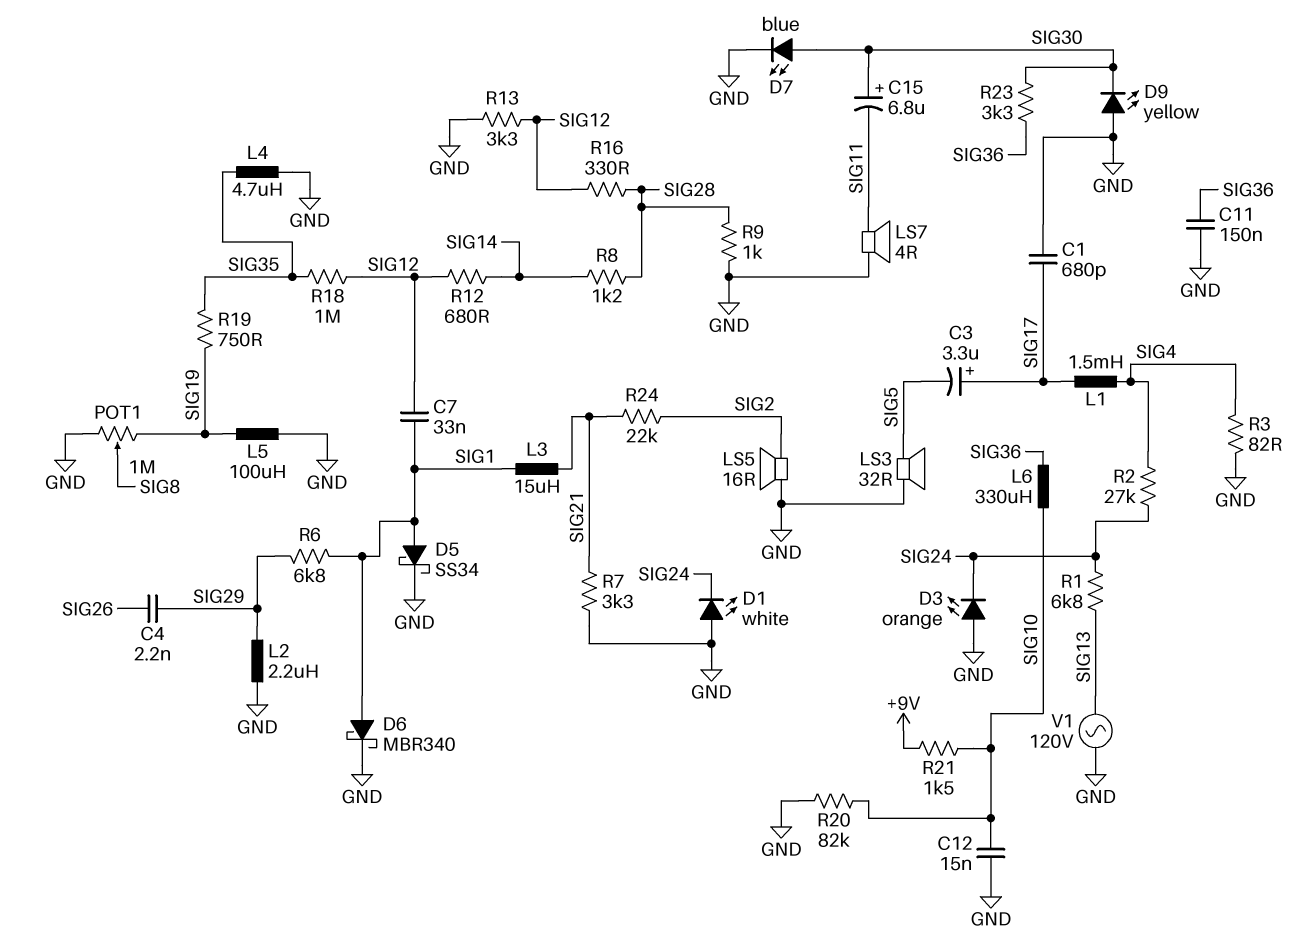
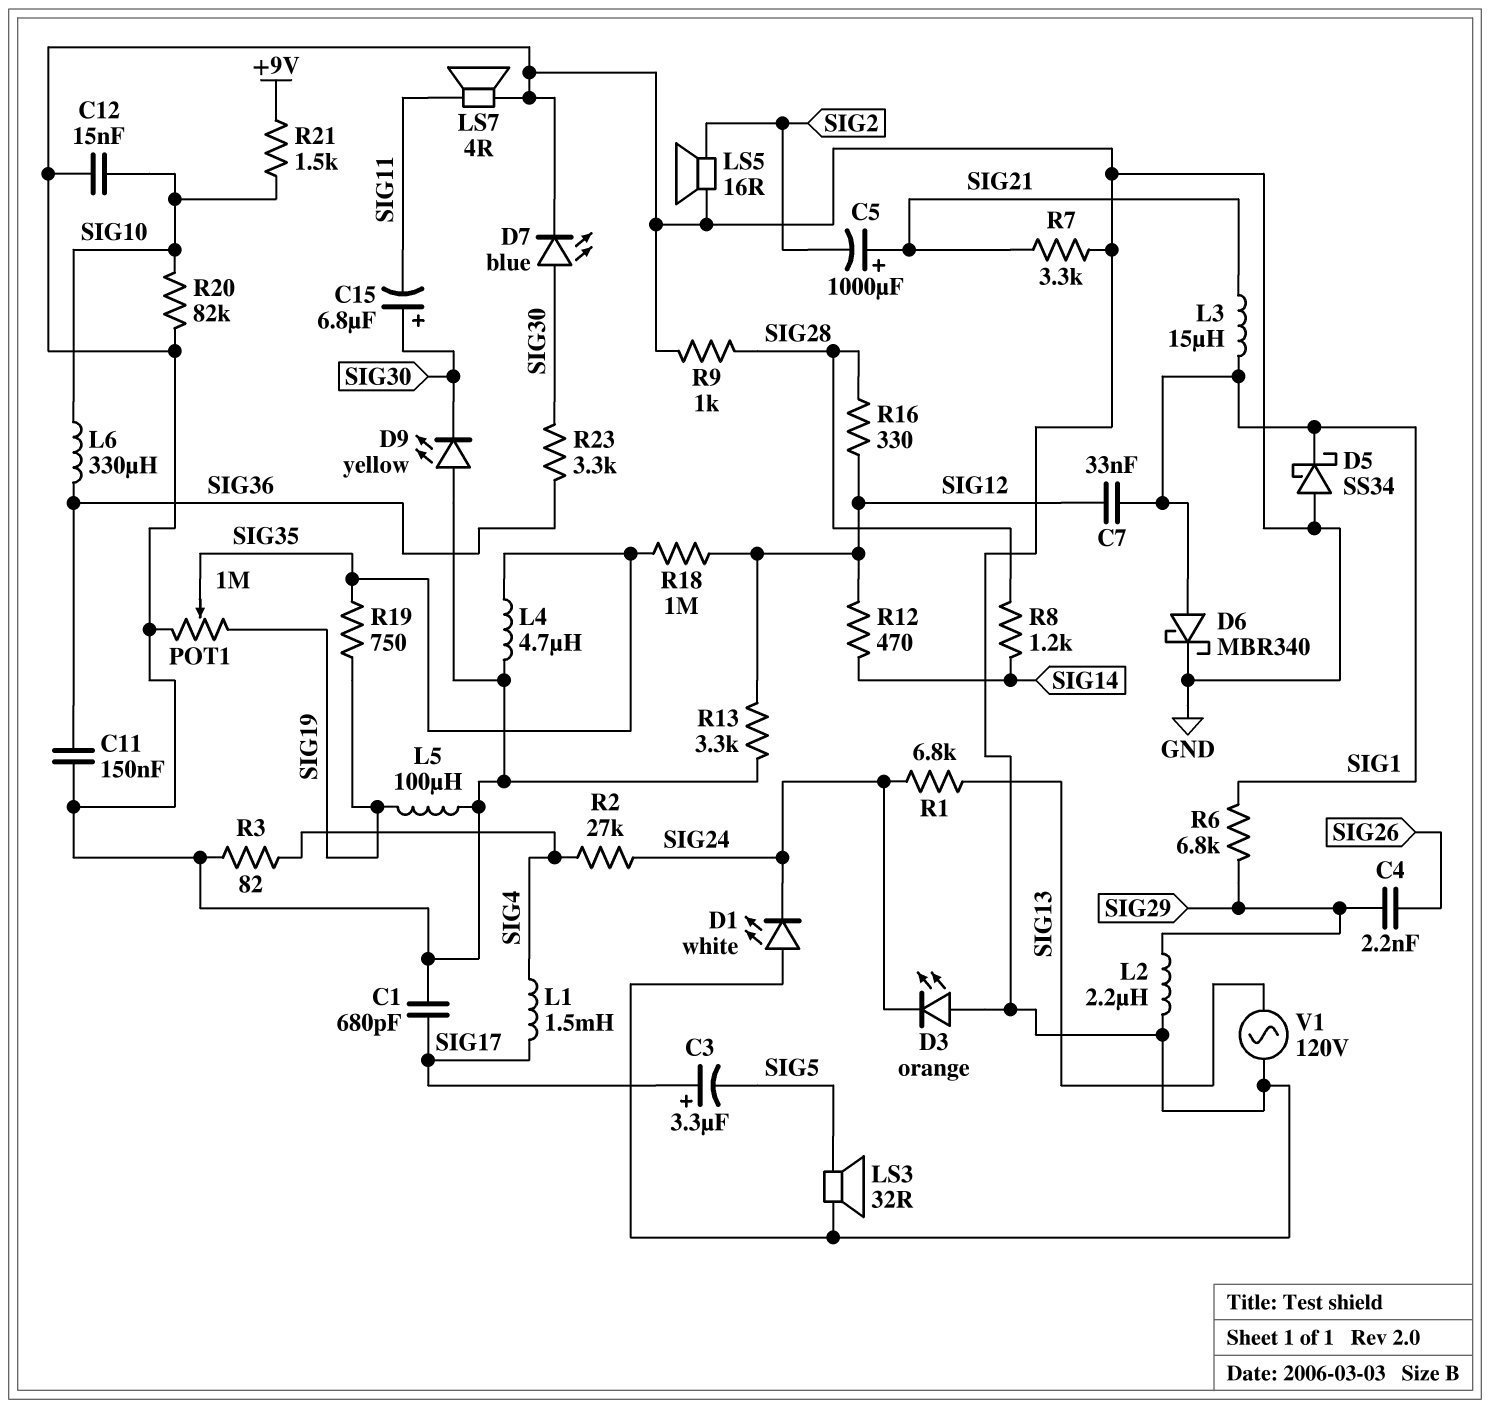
C5: none -> 1000uF (plus SIG21, minus SIG2)
D5: schottky SS34 (A SIG1, K GND) -> schottky SS34 (A GND, K SIG1)
POT1: 1M (GND, SIG19, wiper SIG8) -> 1M (GND, SIG19, wiper SIG35)
R12: 680 (SIG12, SIG14) -> 470 (SIG12, SIG14)
R24: 22k (SIG2, SIG21) -> none

